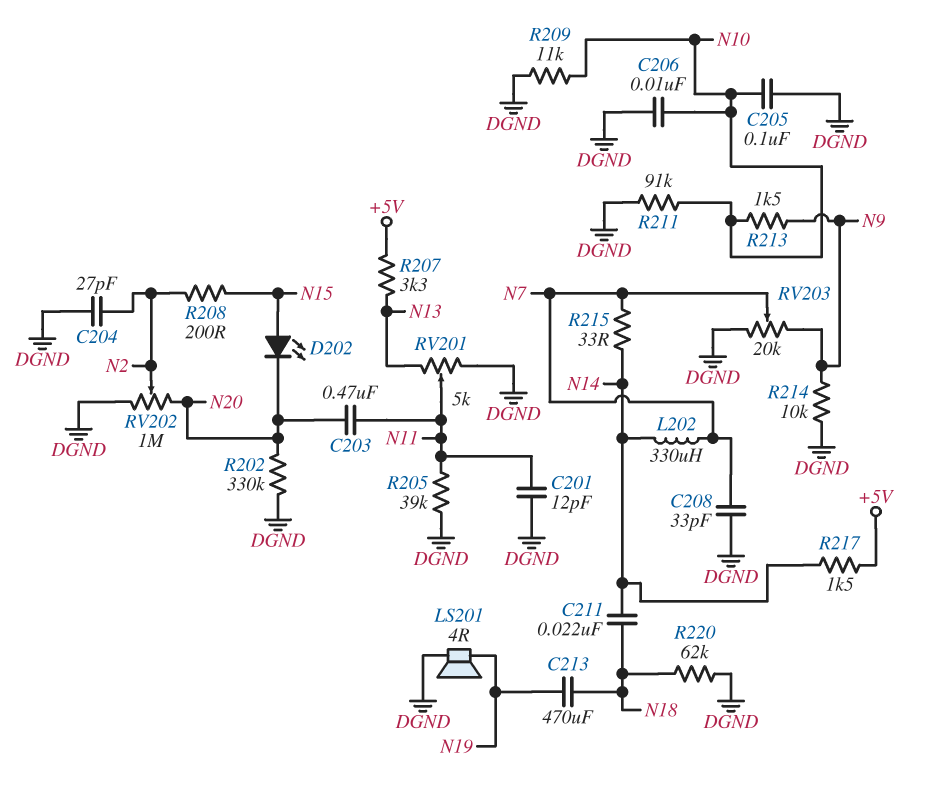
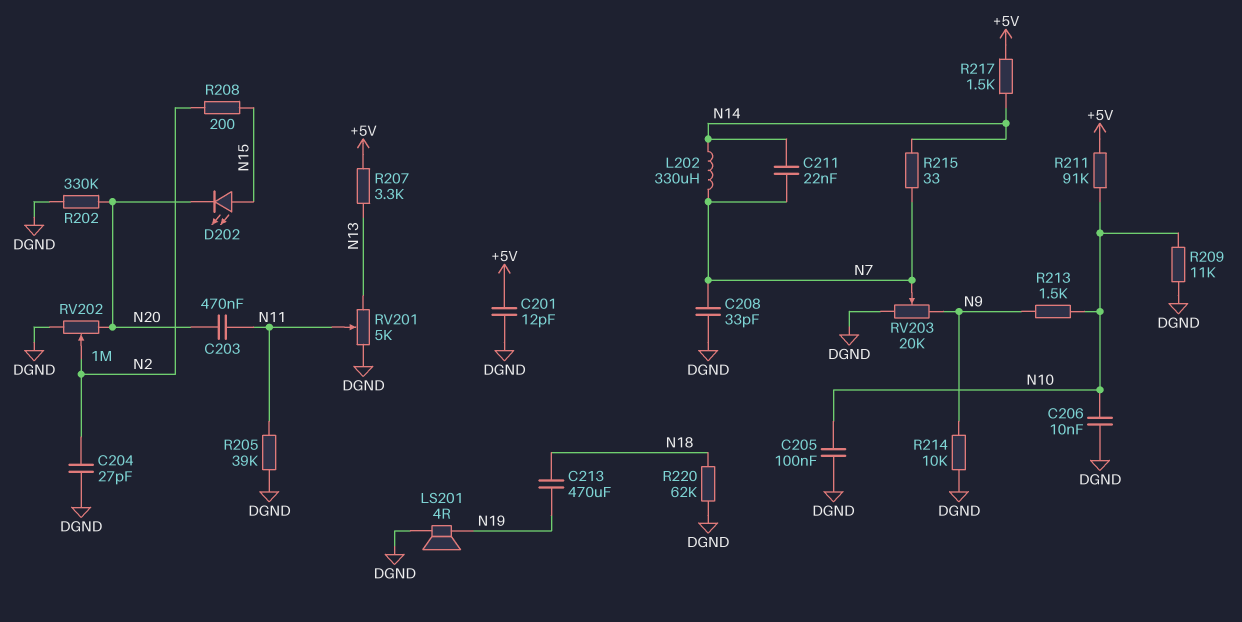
C201: 12pF (DGND, N11) -> 12pF (+5V, DGND)
C211: 22nF (N14, N18) -> 22nF (N7, N14)
R211: 91k (DGND, N10) -> 91k (+5V, N10)

